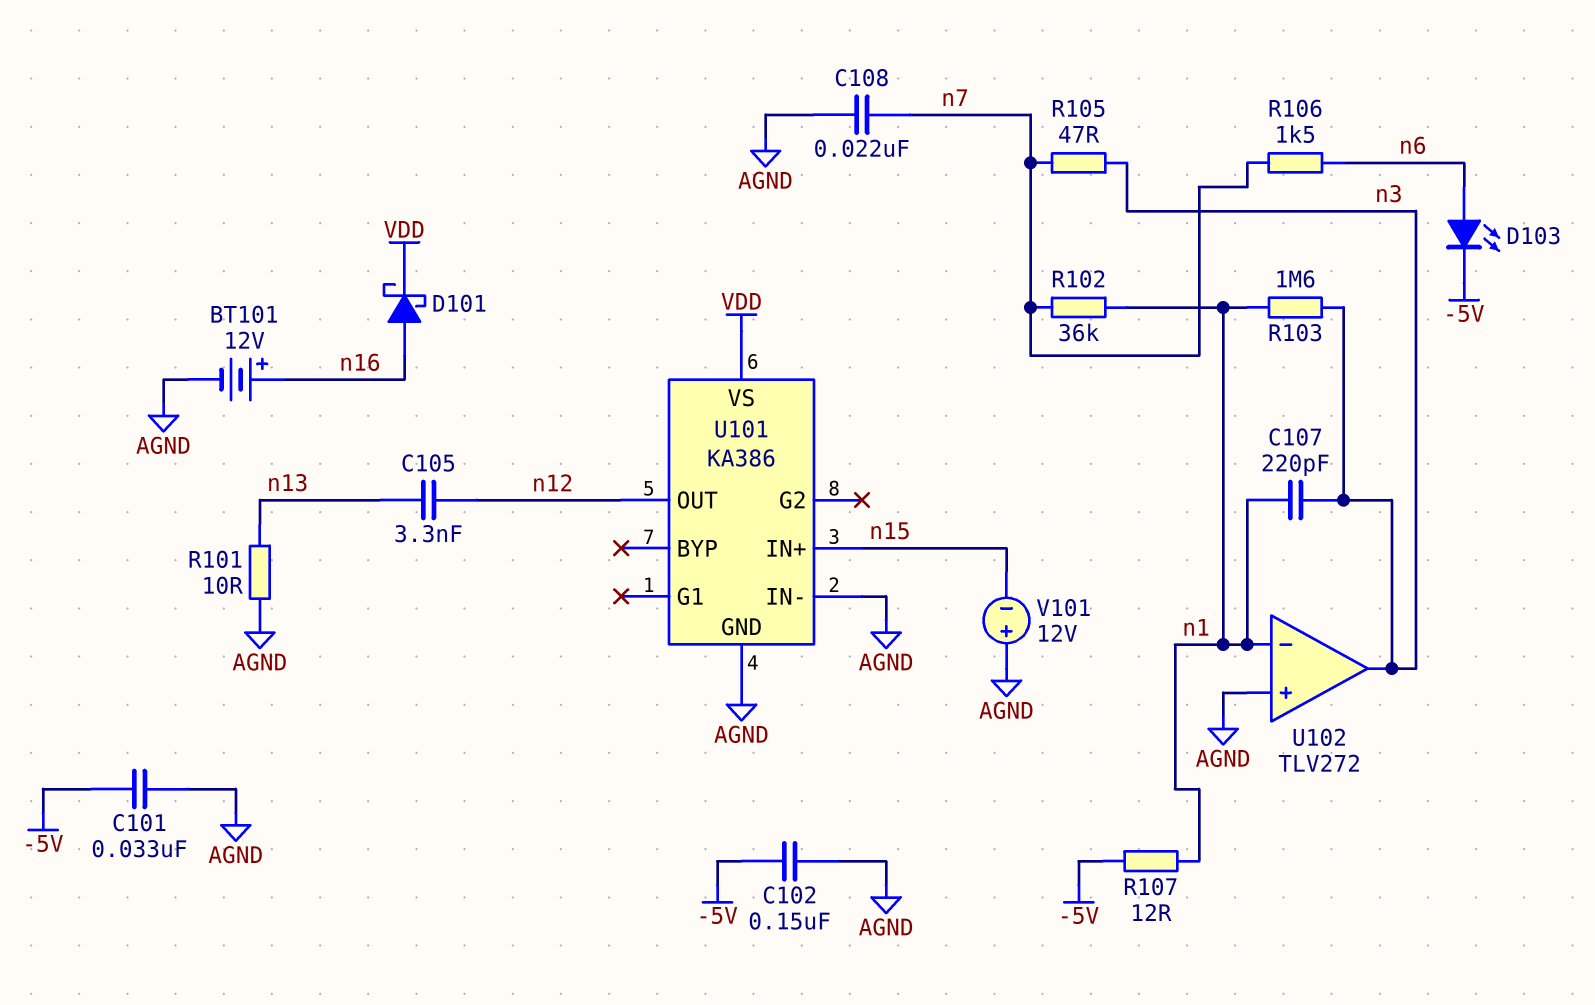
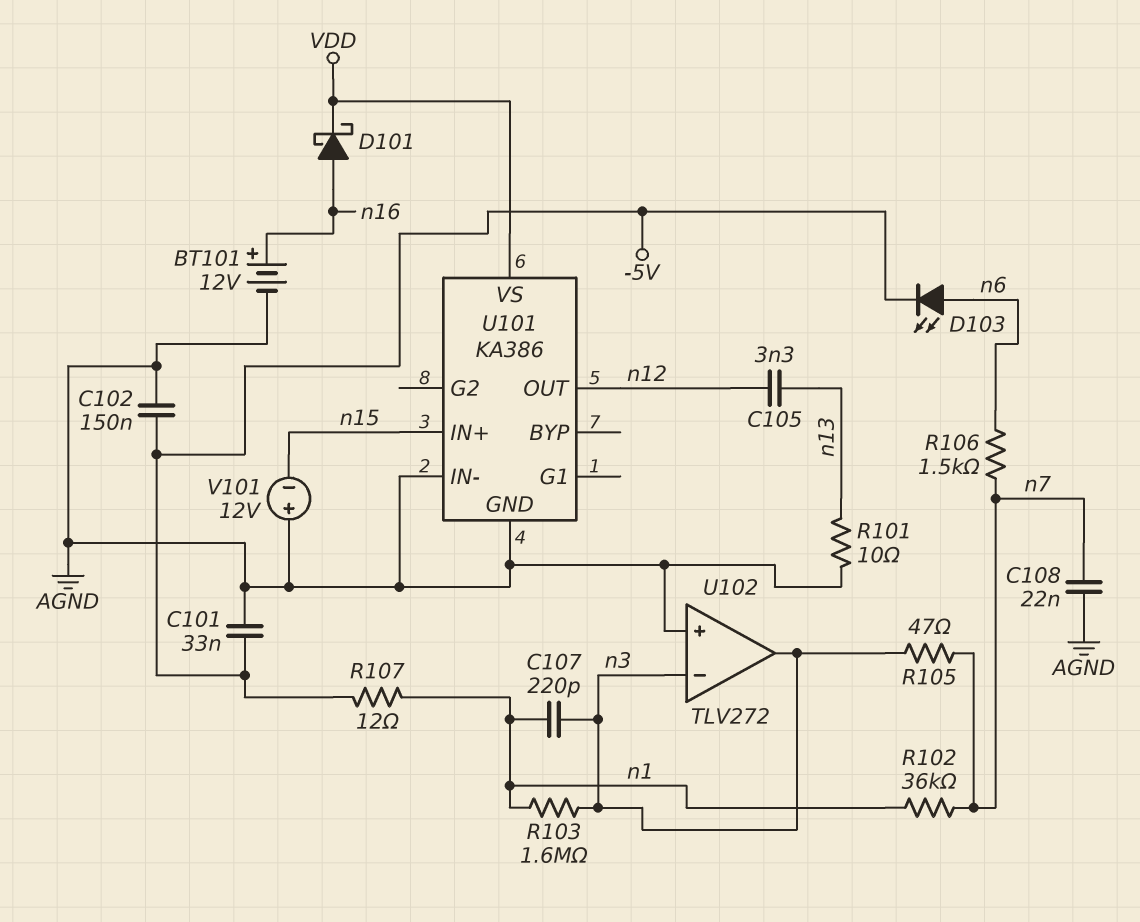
U102 pin in-: n1 -> n3

